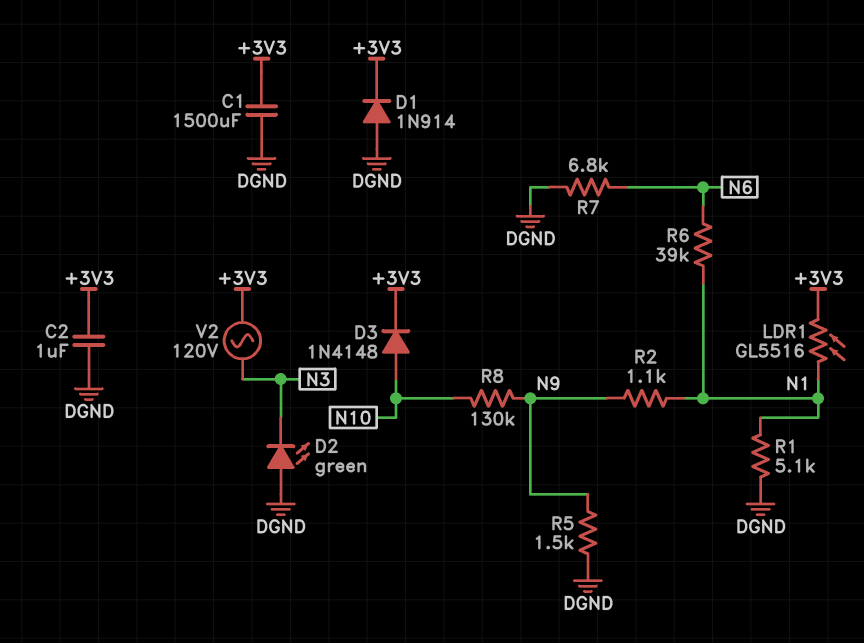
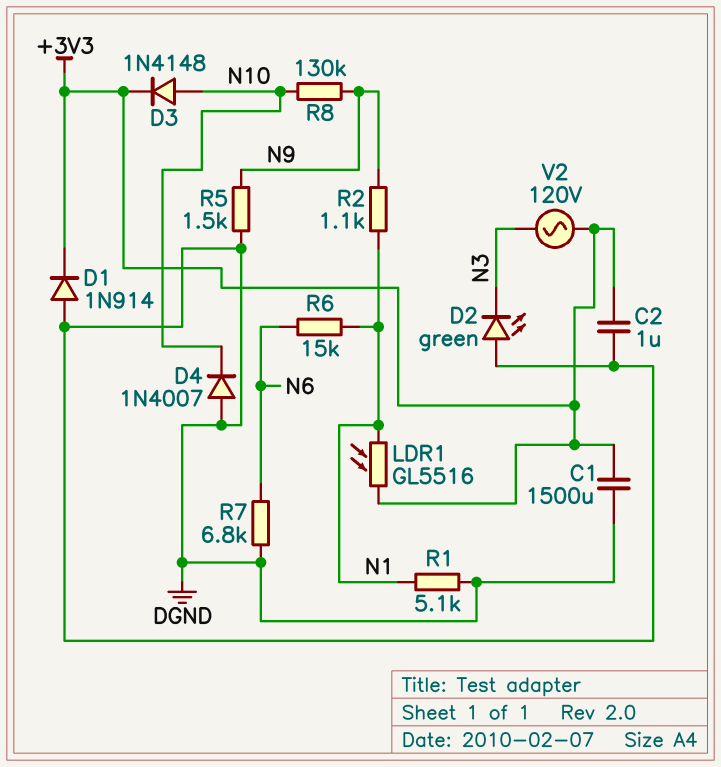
D4: none -> diode 1N4007 (A DGND, K N10)
R6: 39k (N1, N6) -> 15k (N1, N6)

